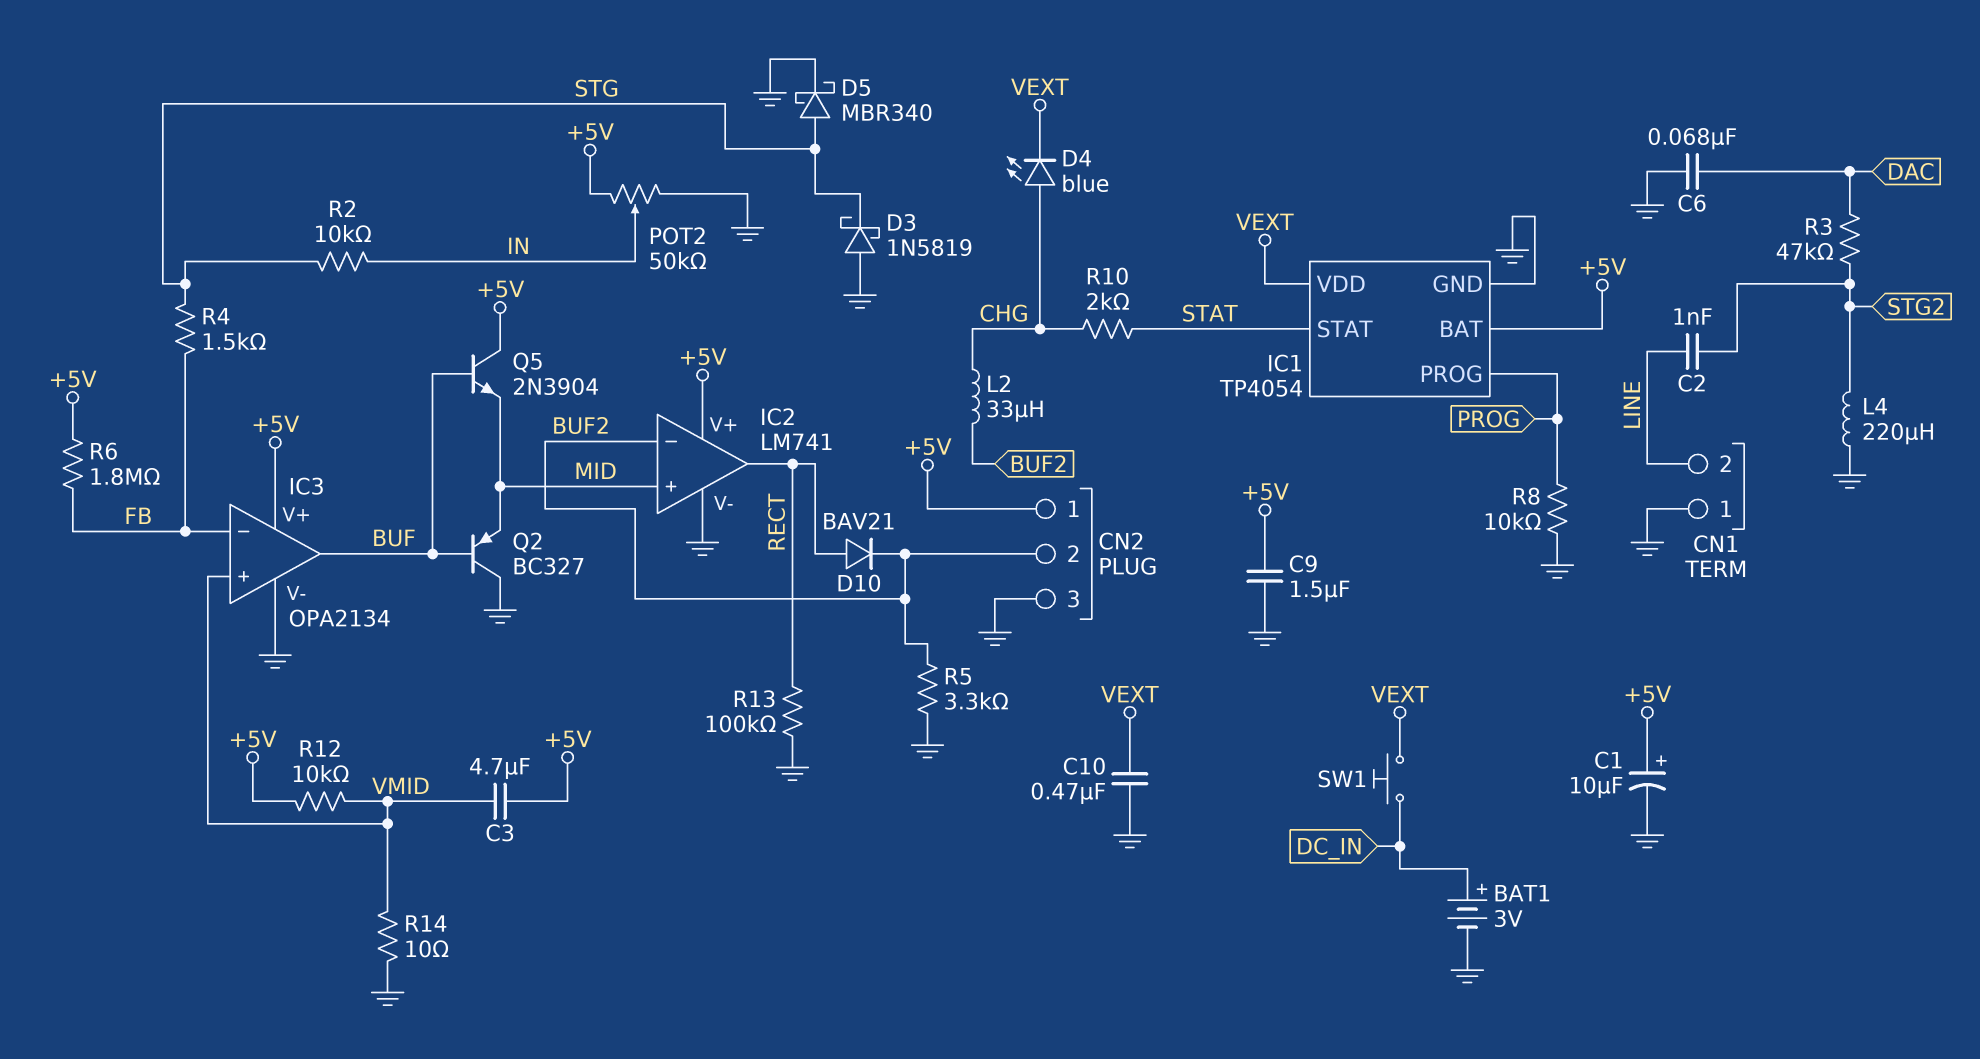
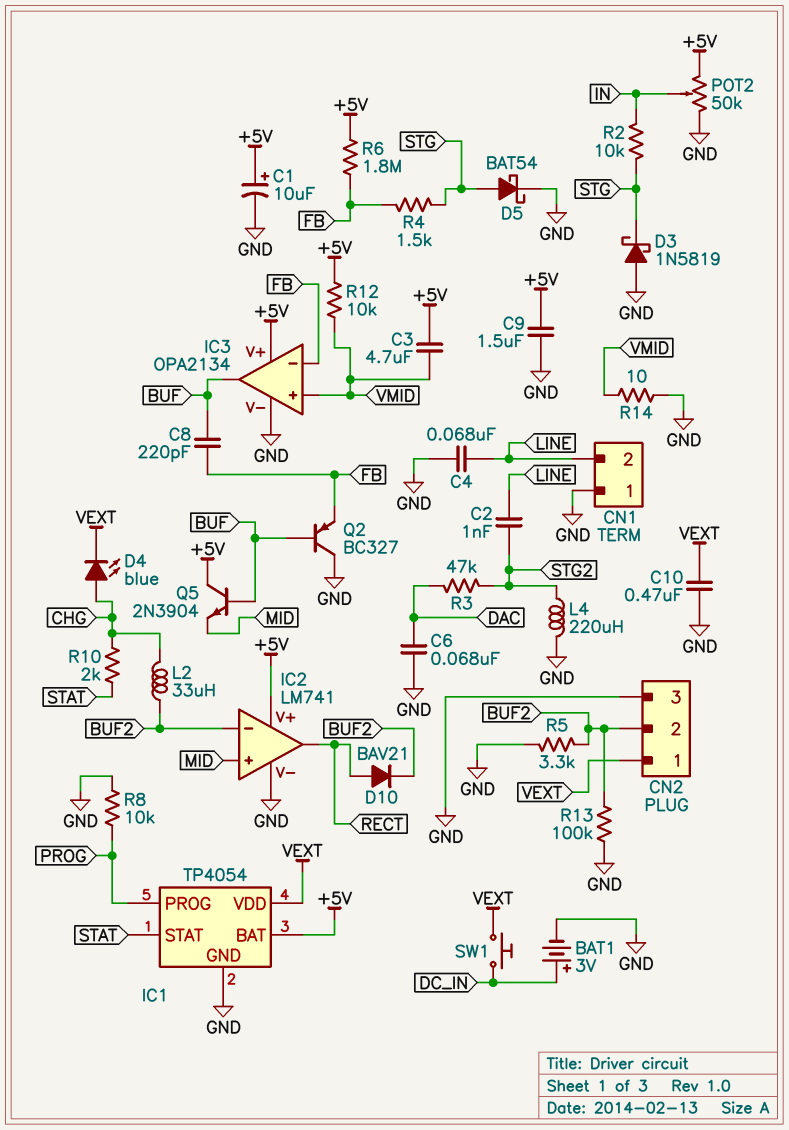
C4: none -> 68nF (GND, LINE)
C8: none -> 220pF (BUF, FB)
CN2 pin 1: +5V -> VEXT
D5: schottky MBR340 (A STG, K GND) -> schottky BAT54 (A STG, K GND)
Q2: PNP BC327 (B BUF, C GND, E MID) -> PNP BC327 (B BUF, C GND, E FB)
R13: 100k (GND, RECT) -> 100k (BUF2, GND)

